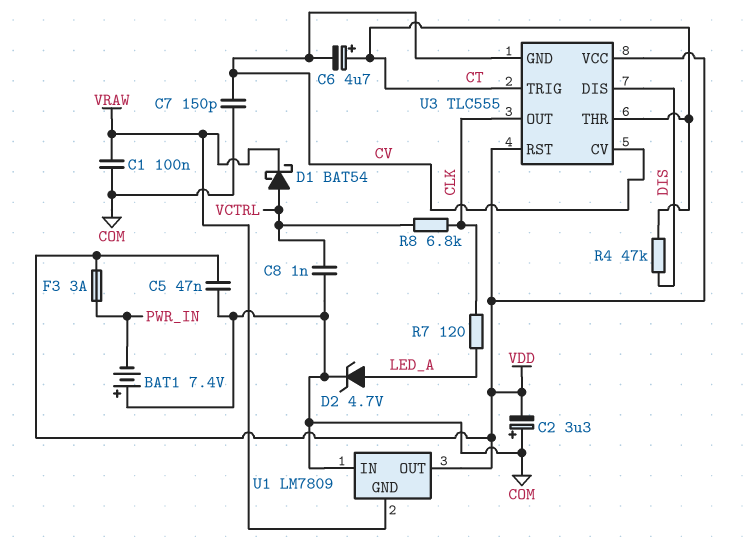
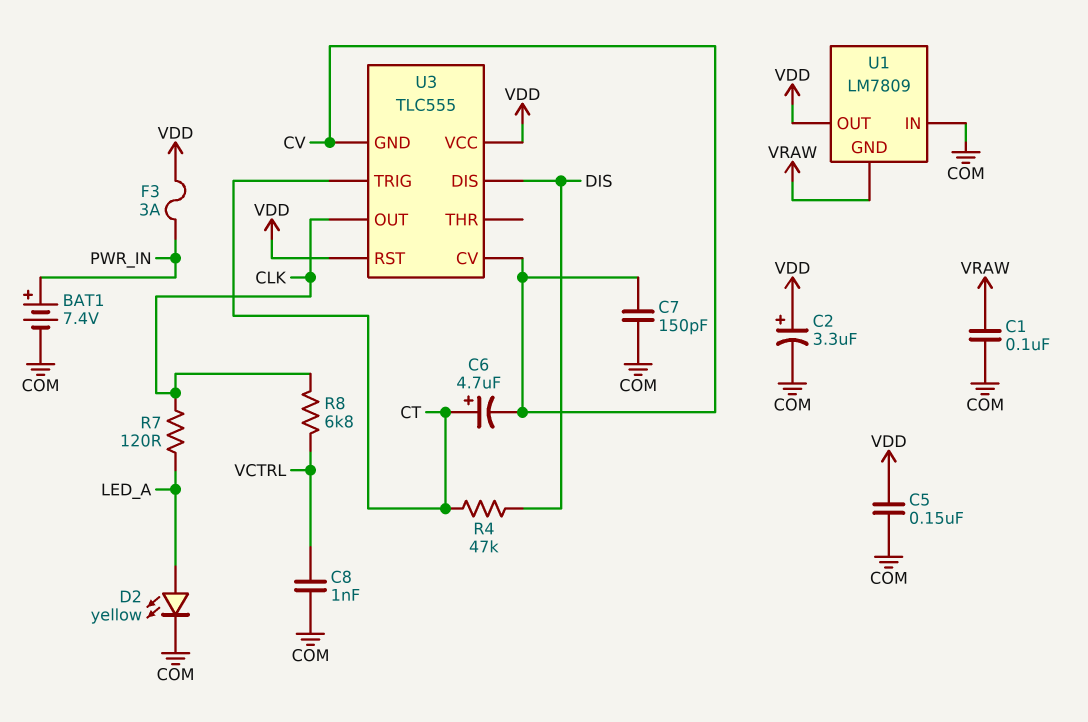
BAT1: 7.4V (plus COM, minus PWR_IN) -> 7.4V (plus PWR_IN, minus COM)
C2: 3.3uF (plus COM, minus VDD) -> 3.3uF (plus VDD, minus COM)
C5: 47nF (COM, VDD) -> 150nF (COM, VDD)
D1: schottky BAT54 (A VCTRL, K VRAW) -> none
D2: zener 4.7V (A LED_A, K COM) -> LED yellow (A LED_A, K COM)
U3 pin THR: CT -> none

